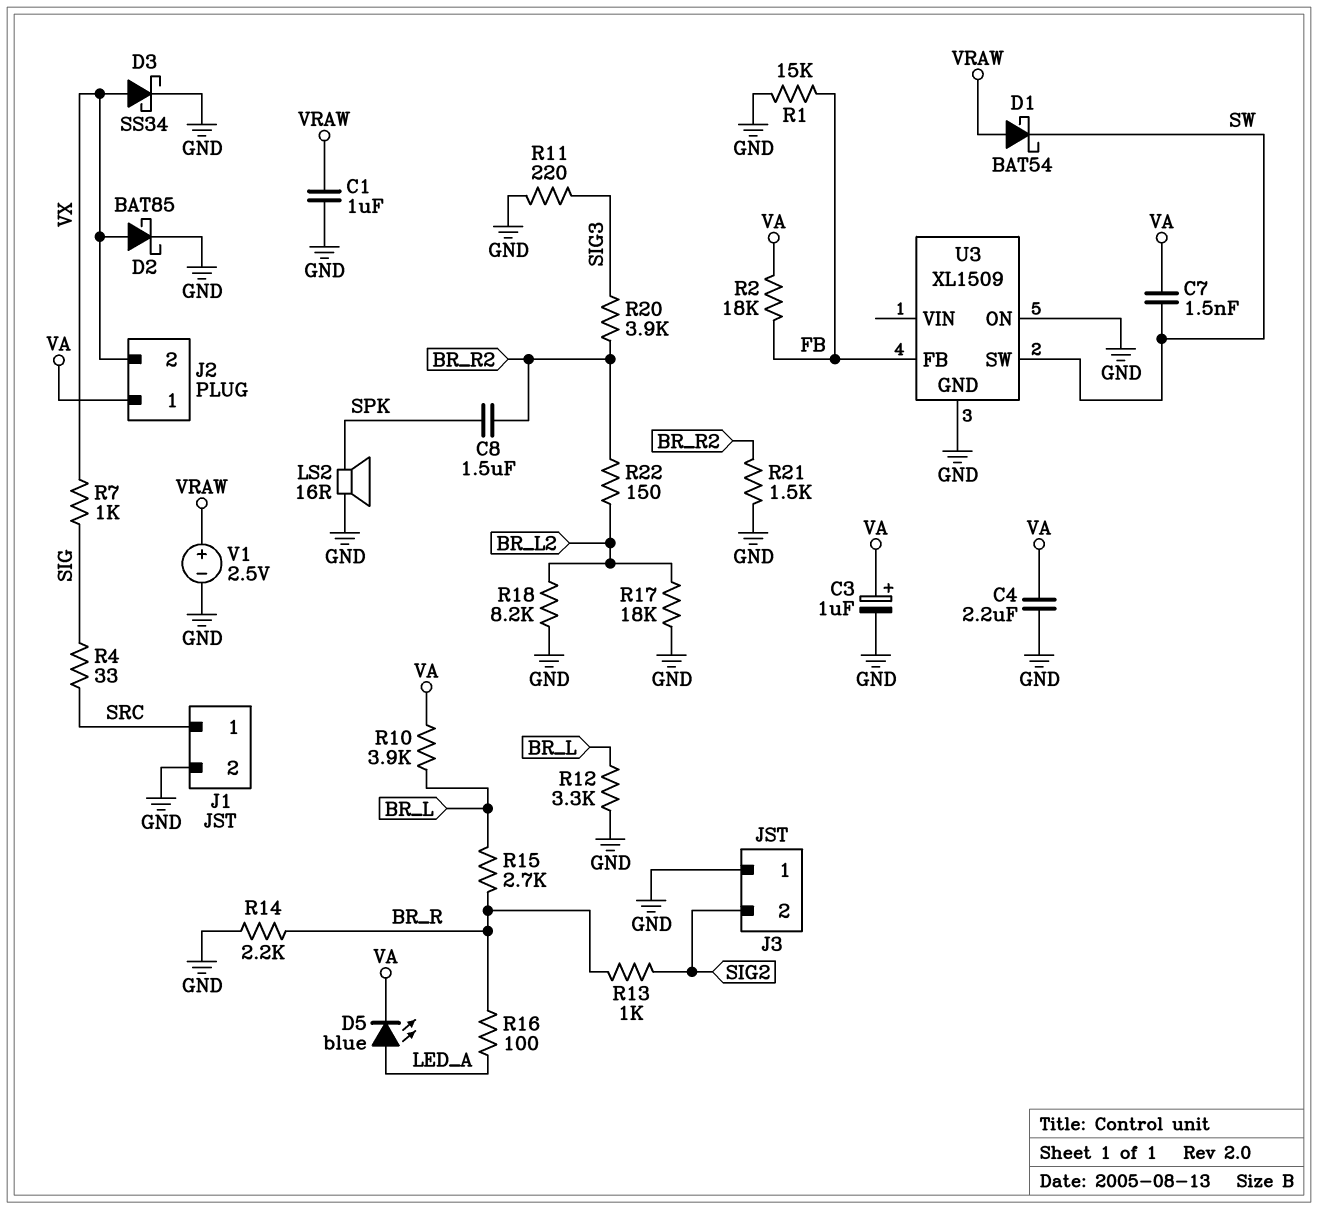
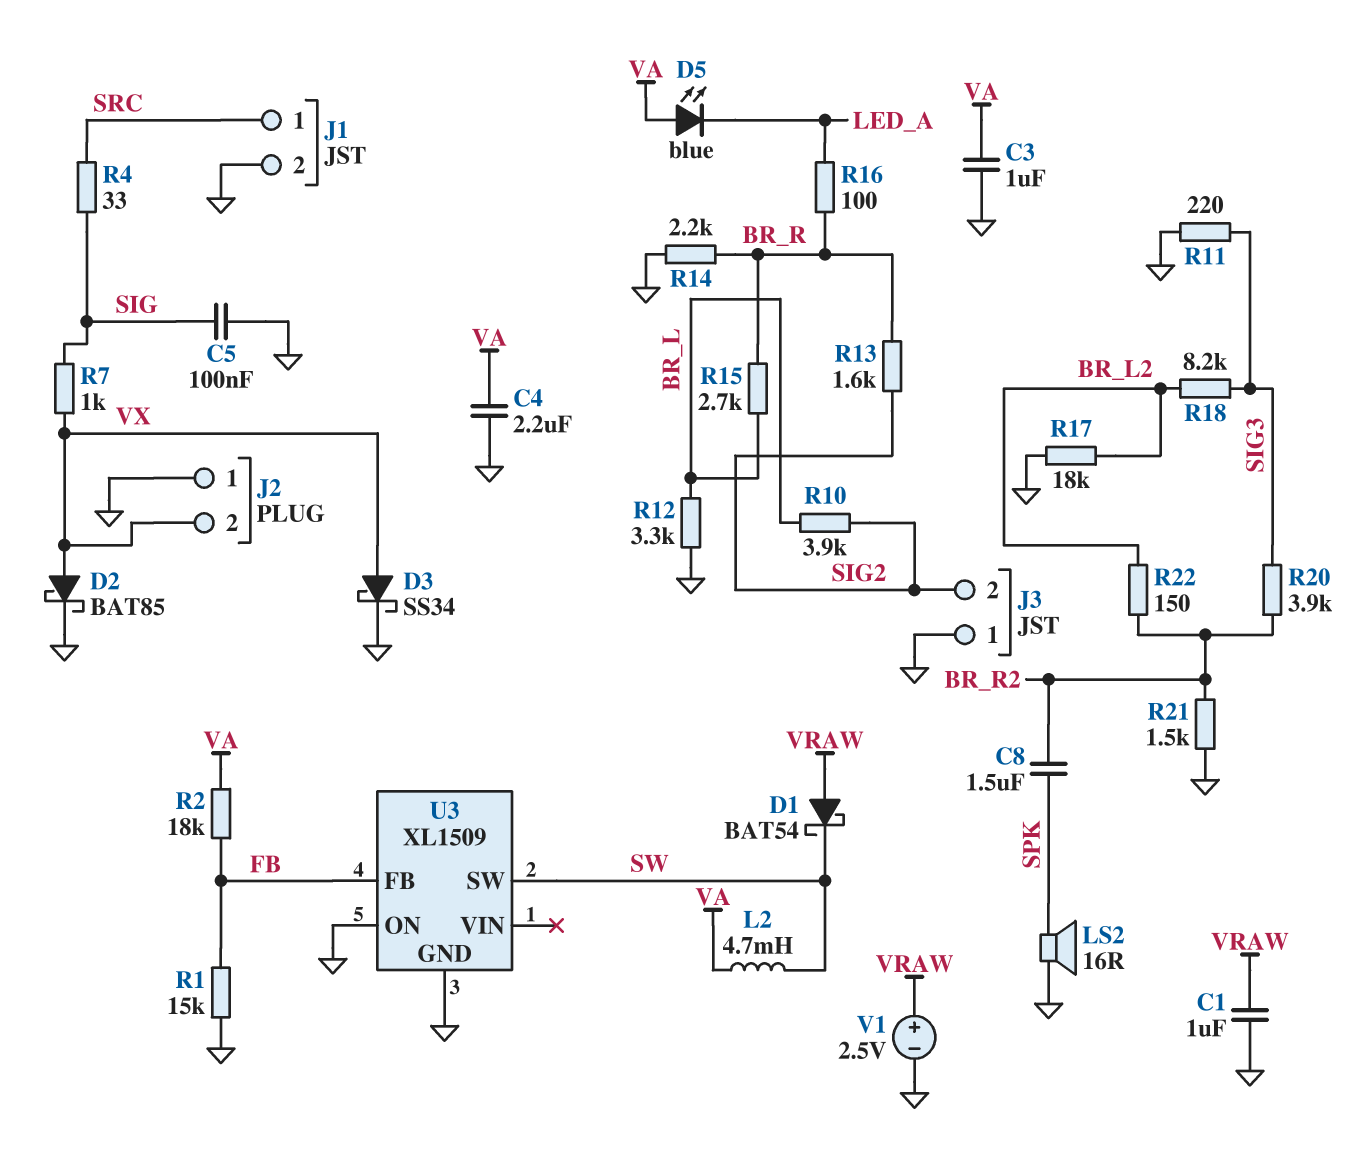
C3: 1uF (plus VA, minus GND) -> 1uF (GND, VA)
C5: none -> 100nF (GND, SIG)
C7: 1.5nF (SW, VA) -> none
D5: LED blue (A LED_A, K VA) -> LED blue (A VA, K LED_A)
J2 pin 1: VA -> GND
L2: none -> 4.7mH (SW, VA)
R10: 3.9k (BR_L, VA) -> 3.9k (BR_L, SIG2)
R13: 1k (BR_R, SIG2) -> 1.6k (BR_R, SIG2)
R18: 8.2k (BR_L2, GND) -> 8.2k (BR_L2, SIG3)

